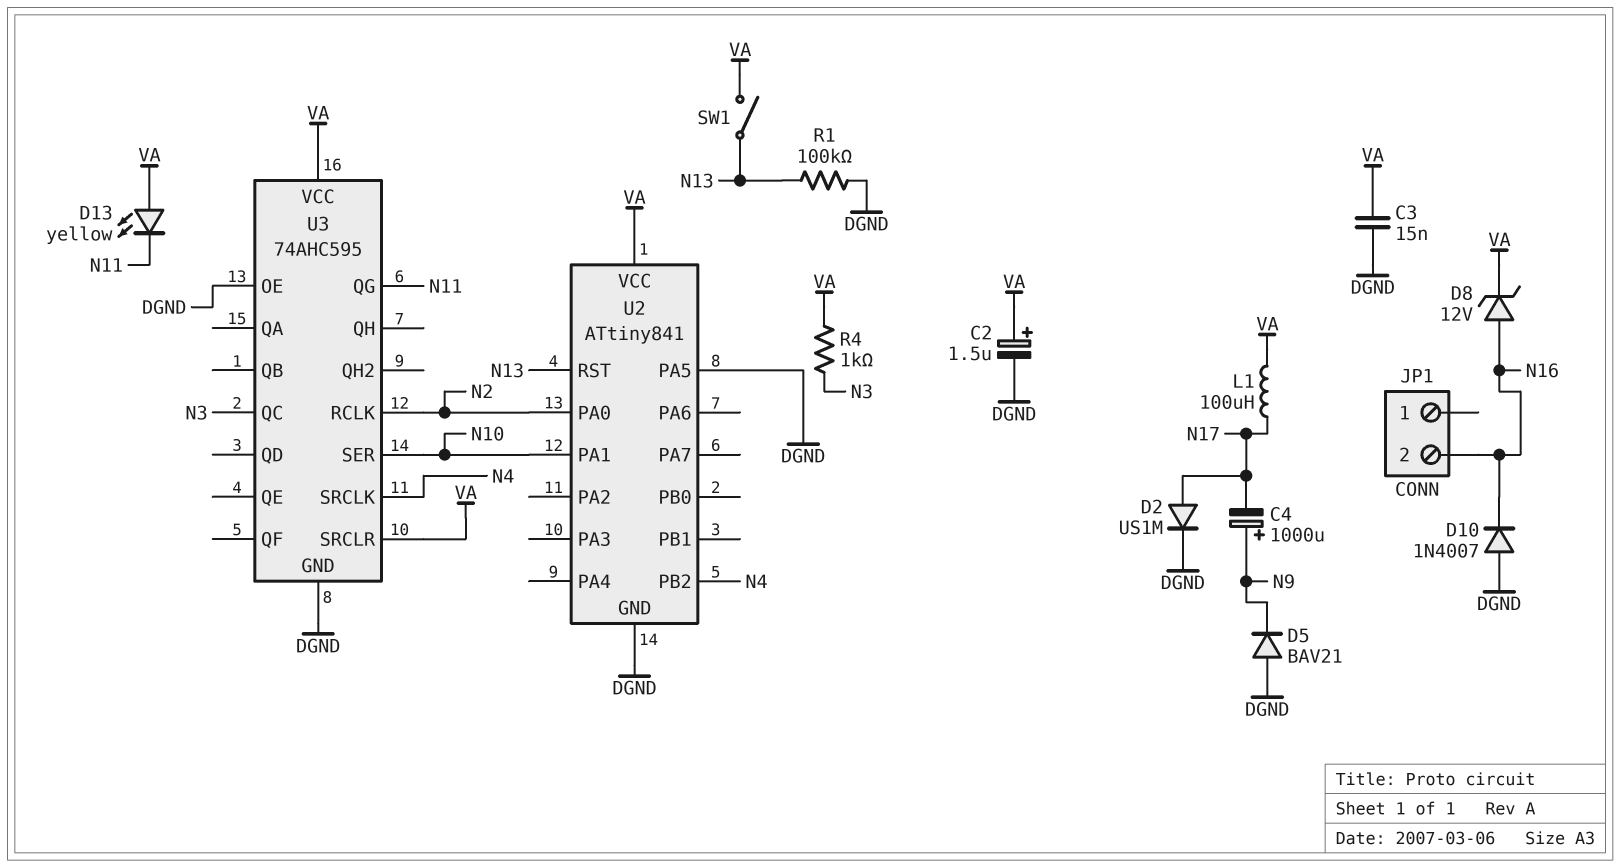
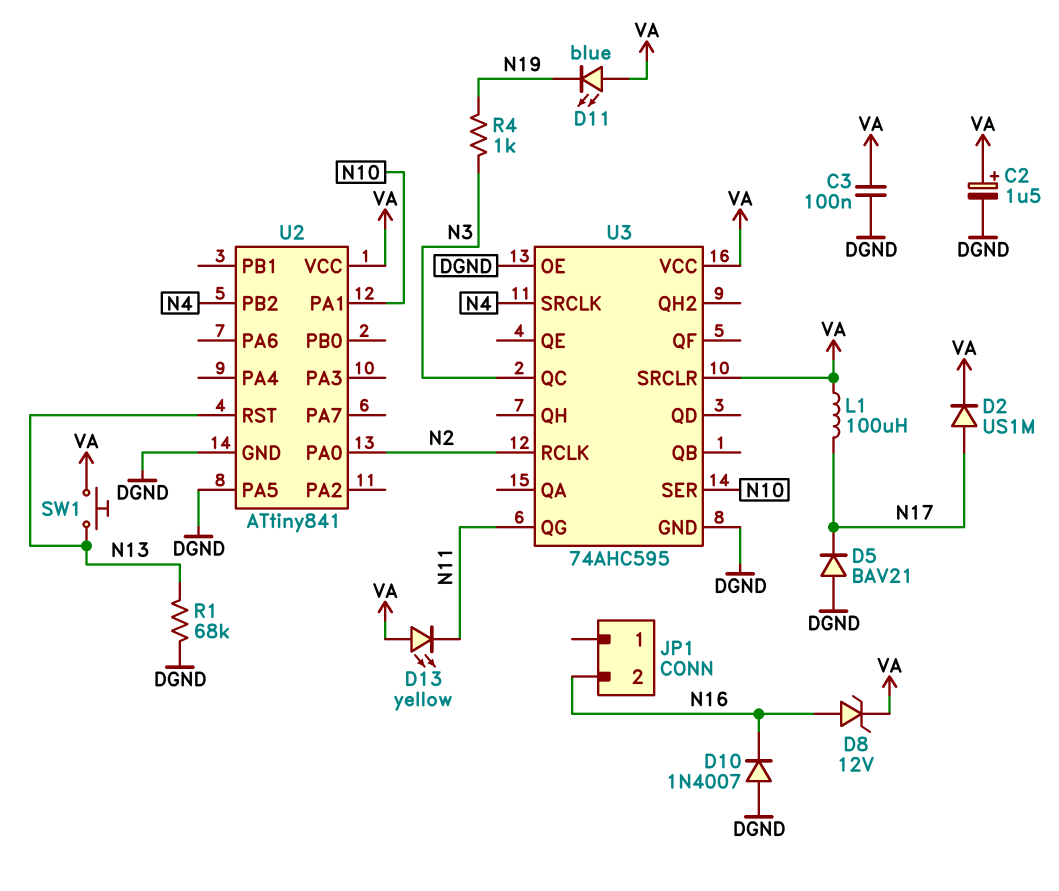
C3: 15nF (DGND, VA) -> 100nF (DGND, VA)
C4: 1000uF (plus N9, minus N17) -> none
D2: diode US1M (A N17, K DGND) -> diode US1M (A N17, K VA)
D5: diode BAV21 (A DGND, K N9) -> diode BAV21 (A DGND, K N17)
D11: none -> LED blue (A VA, K N19)
R1: 100k (DGND, N13) -> 68k (DGND, N13)
R4: 1k (N3, VA) -> 1k (N3, N19)
SW1: switch (N13, VA) -> button (N13, VA)

